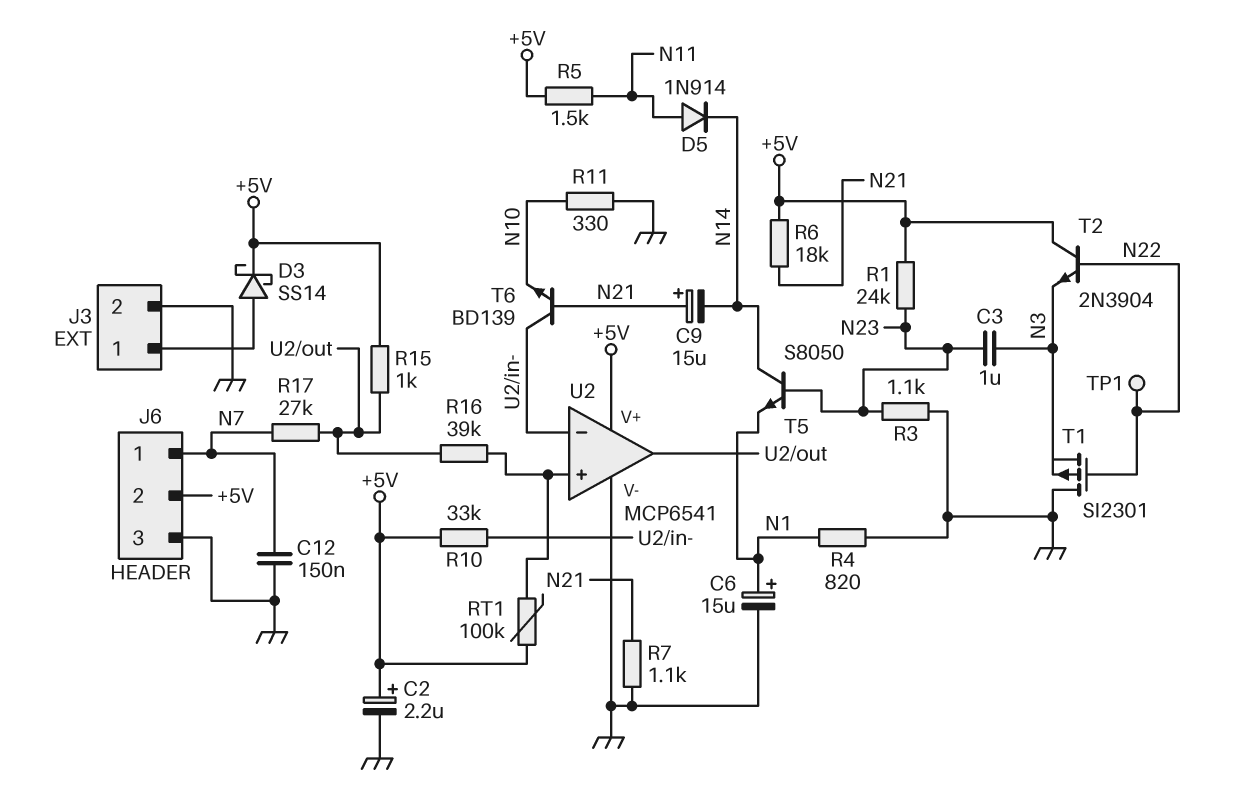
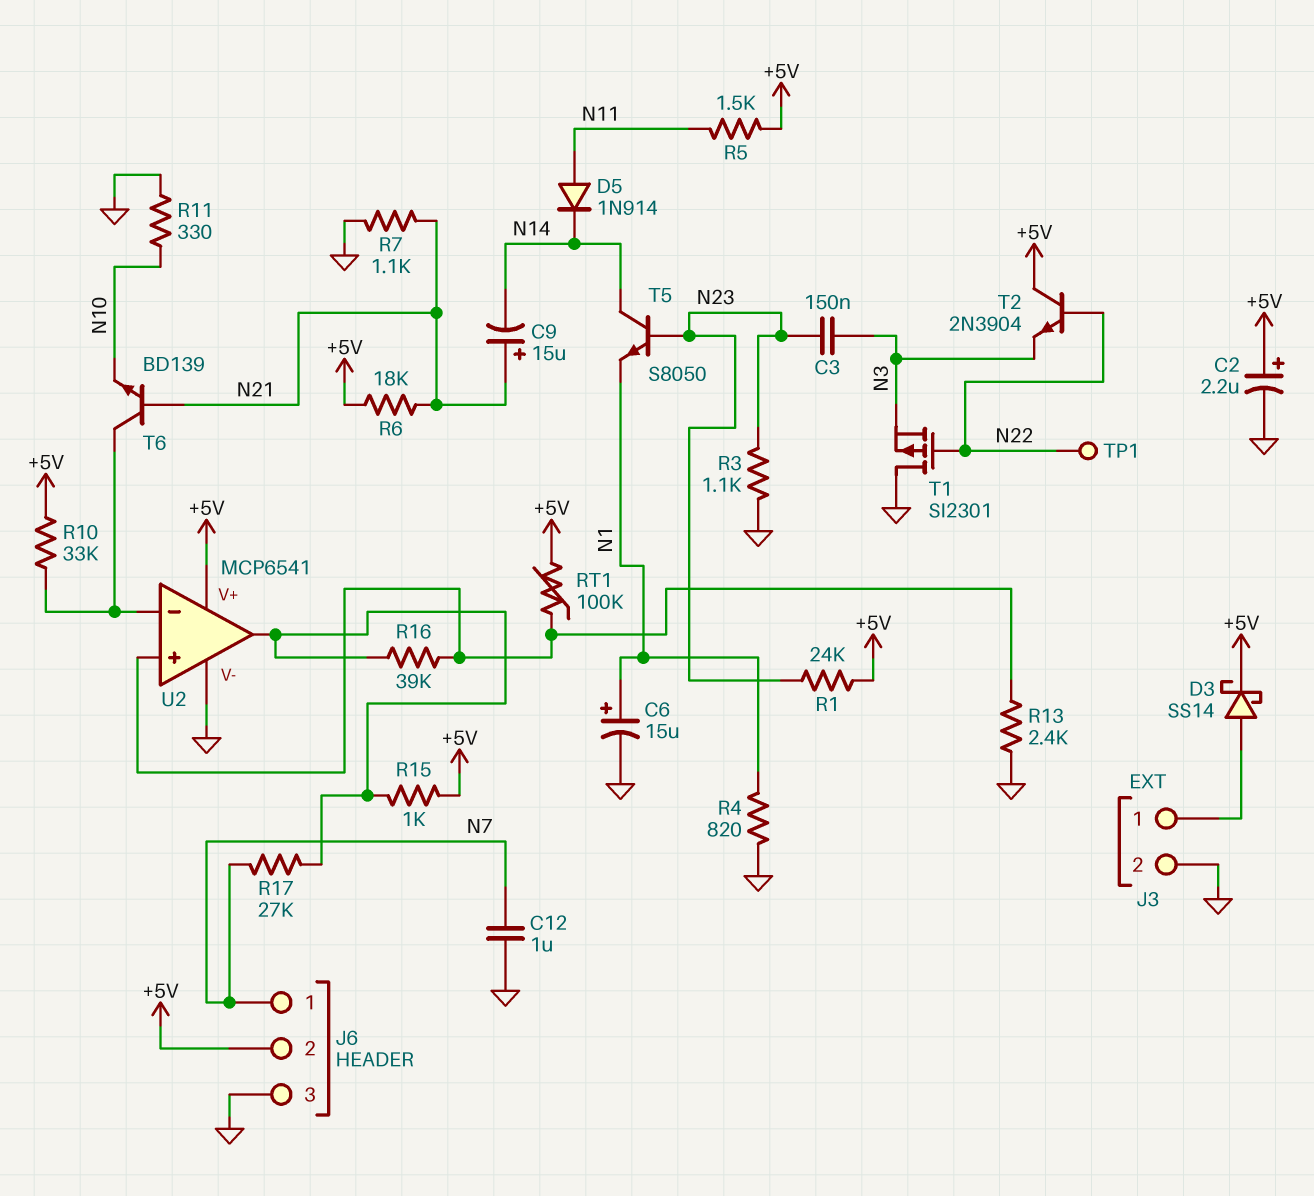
C3: 1uF (N3, N23) -> 150nF (N3, N23)
C12: 150nF (GND, N7) -> 1uF (GND, N7)
R13: none -> 2.4k (GND, U2/in+)

